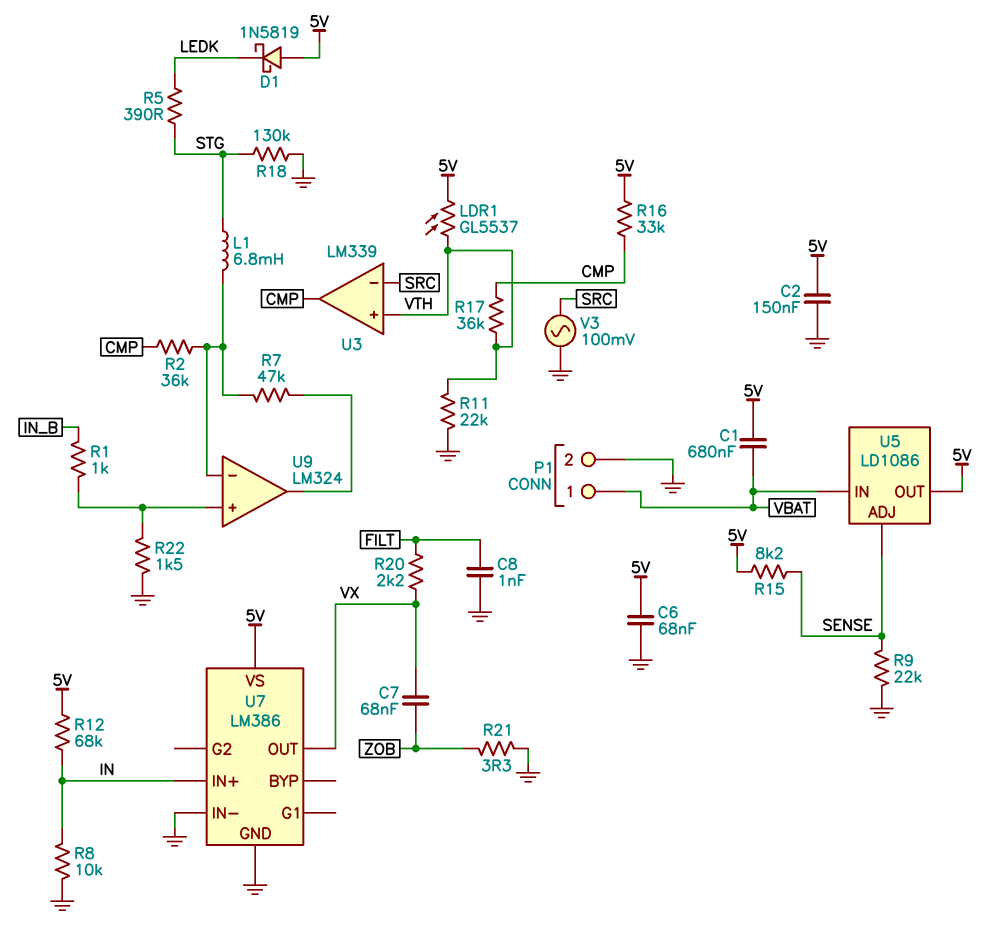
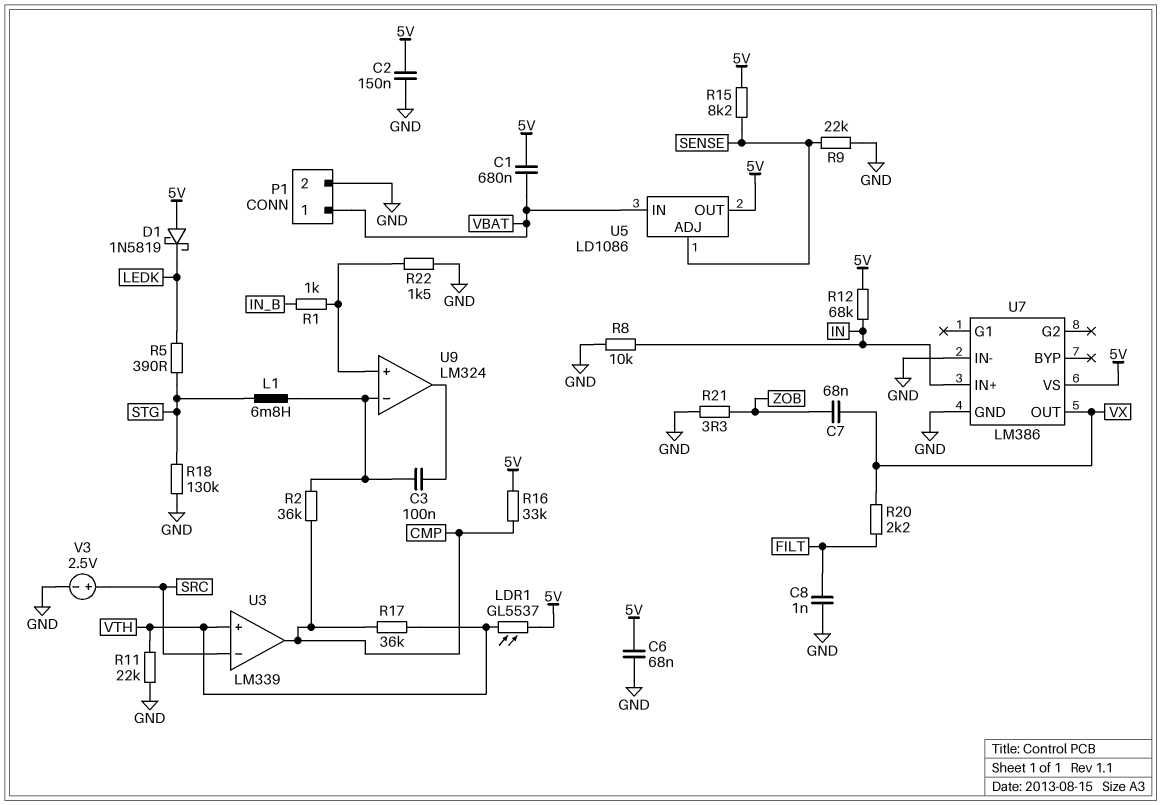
C3: none -> 100nF (U9/in-, U9/out)
R7: 47k (U9/in-, U9/out) -> none
V3: AC 100mV (GND, SRC) -> 2.5V (plus SRC, minus GND)

